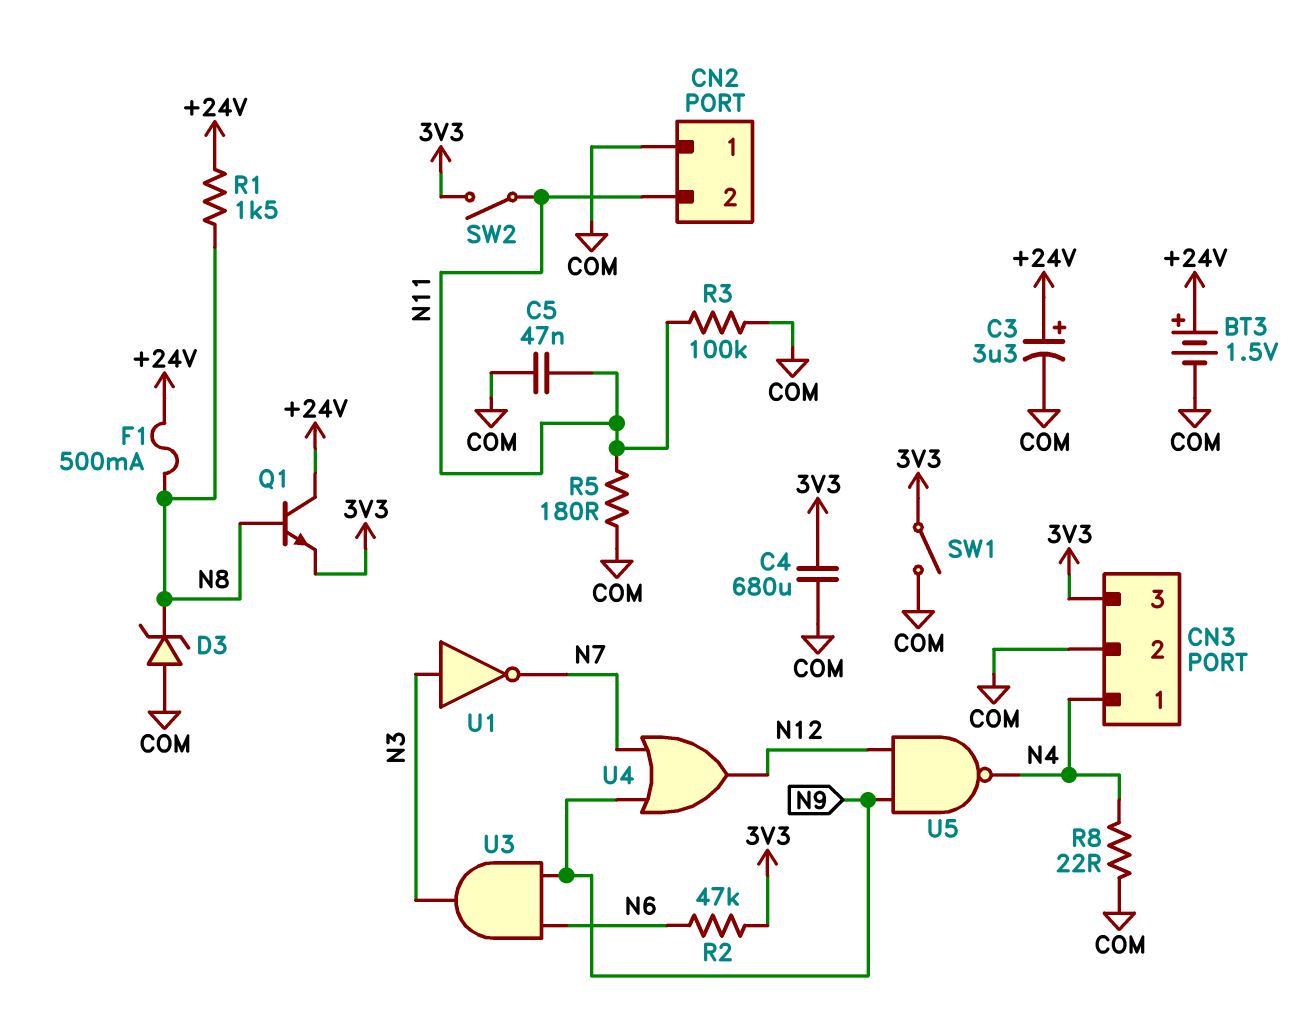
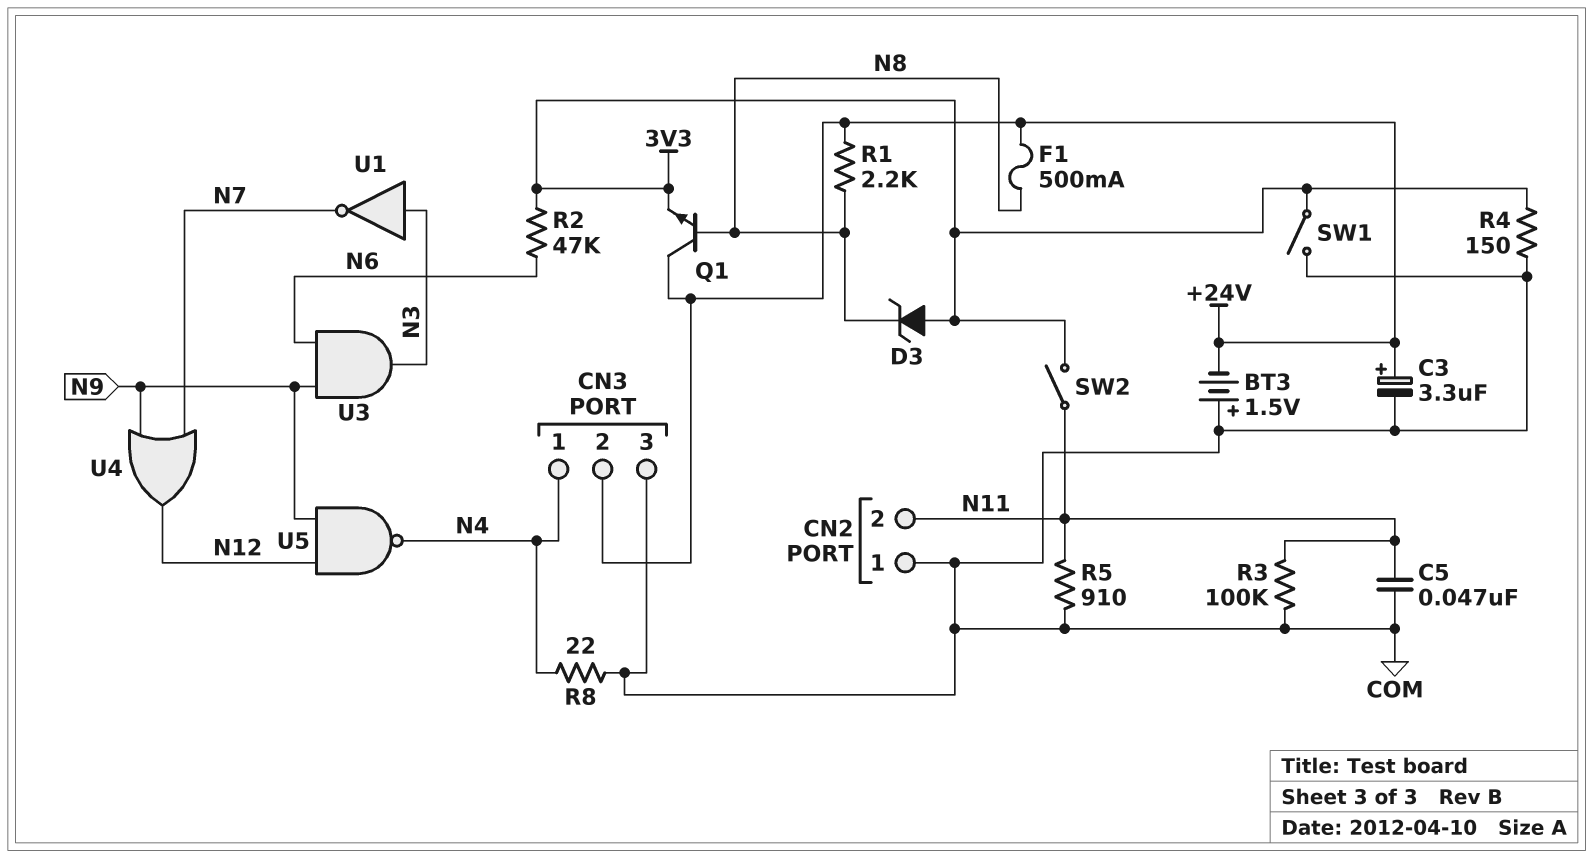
BT3: 1.5V (plus +24V, minus COM) -> 1.5V (plus COM, minus +24V)
C4: 680uF (3V3, COM) -> none
CN3 pin 2: COM -> +24V
CN3 pin 3: 3V3 -> COM
D3: zener (A COM, K N8) -> zener (A 3V3, K N8)
R1: 1.5k (+24V, N8) -> 2.2k (+24V, N8)
R4: none -> 150 (3V3, COM)
R5: 180 (COM, N11) -> 910 (COM, N11)

